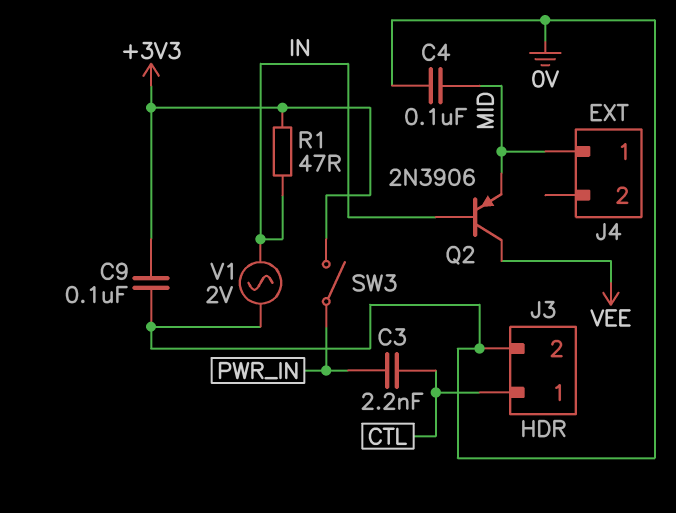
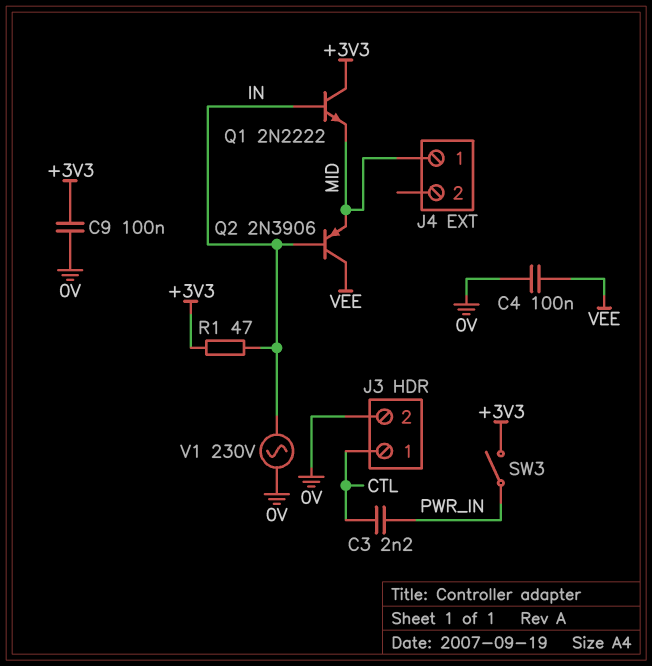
C4: 100nF (0V, MID) -> 100nF (0V, VEE)
Q1: none -> NPN 2N2222 (B IN, C +3V3, E MID)
V1: AC 2V (0V, IN) -> AC 230V (0V, IN)

